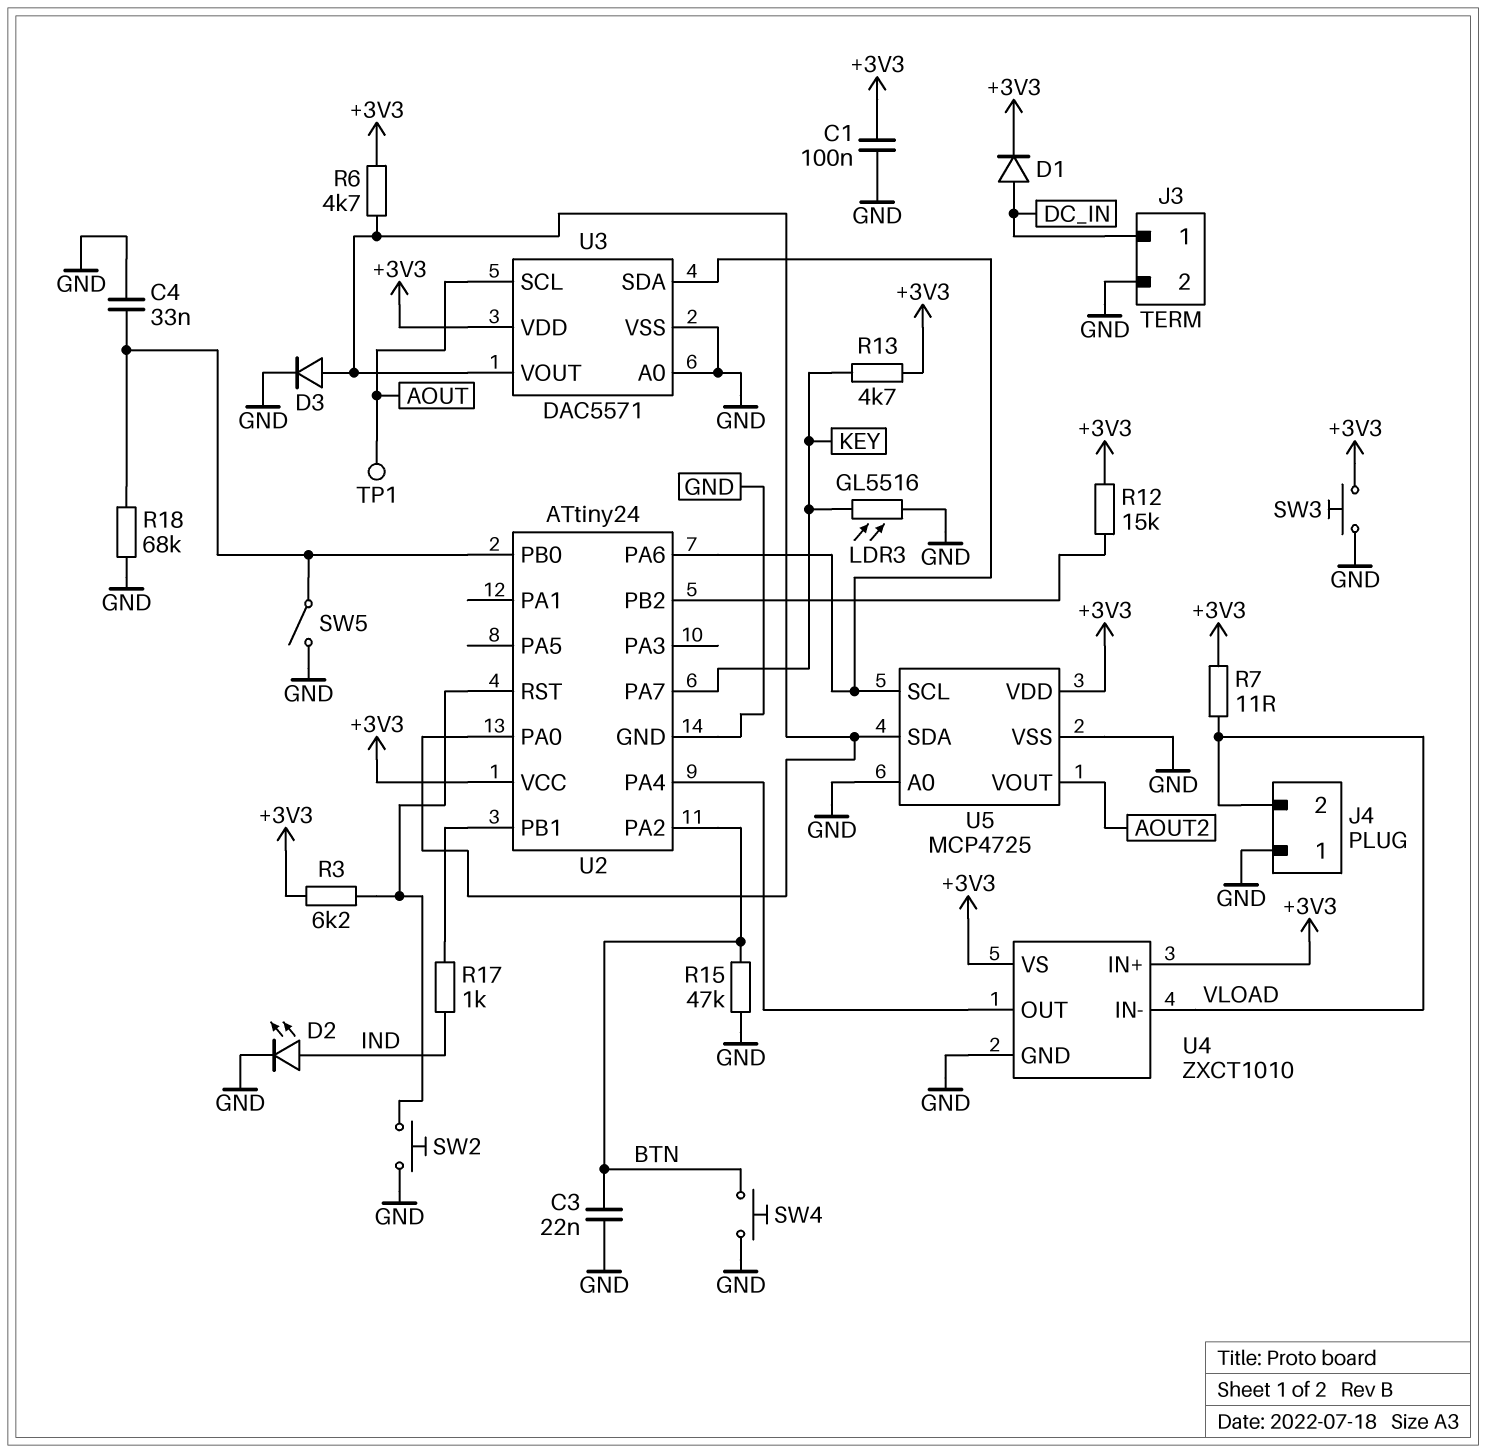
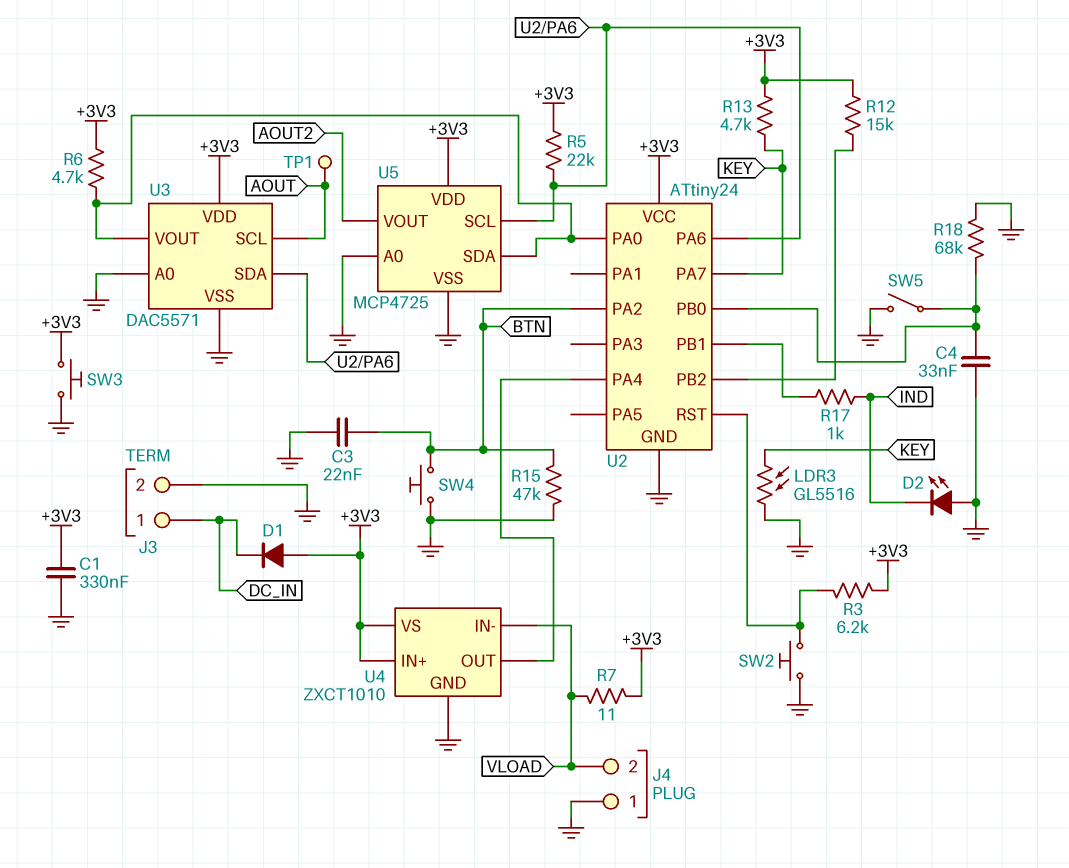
C1: 100nF (+3V3, GND) -> 330nF (+3V3, GND)
D1: diode (A DC_IN, K +3V3) -> diode (A +3V3, K DC_IN)
D2: LED (A IND, K GND) -> LED (A GND, K IND)
D3: diode (A U2/PA0, K GND) -> none
R5: none -> 22k (+3V3, U2/PA6)

